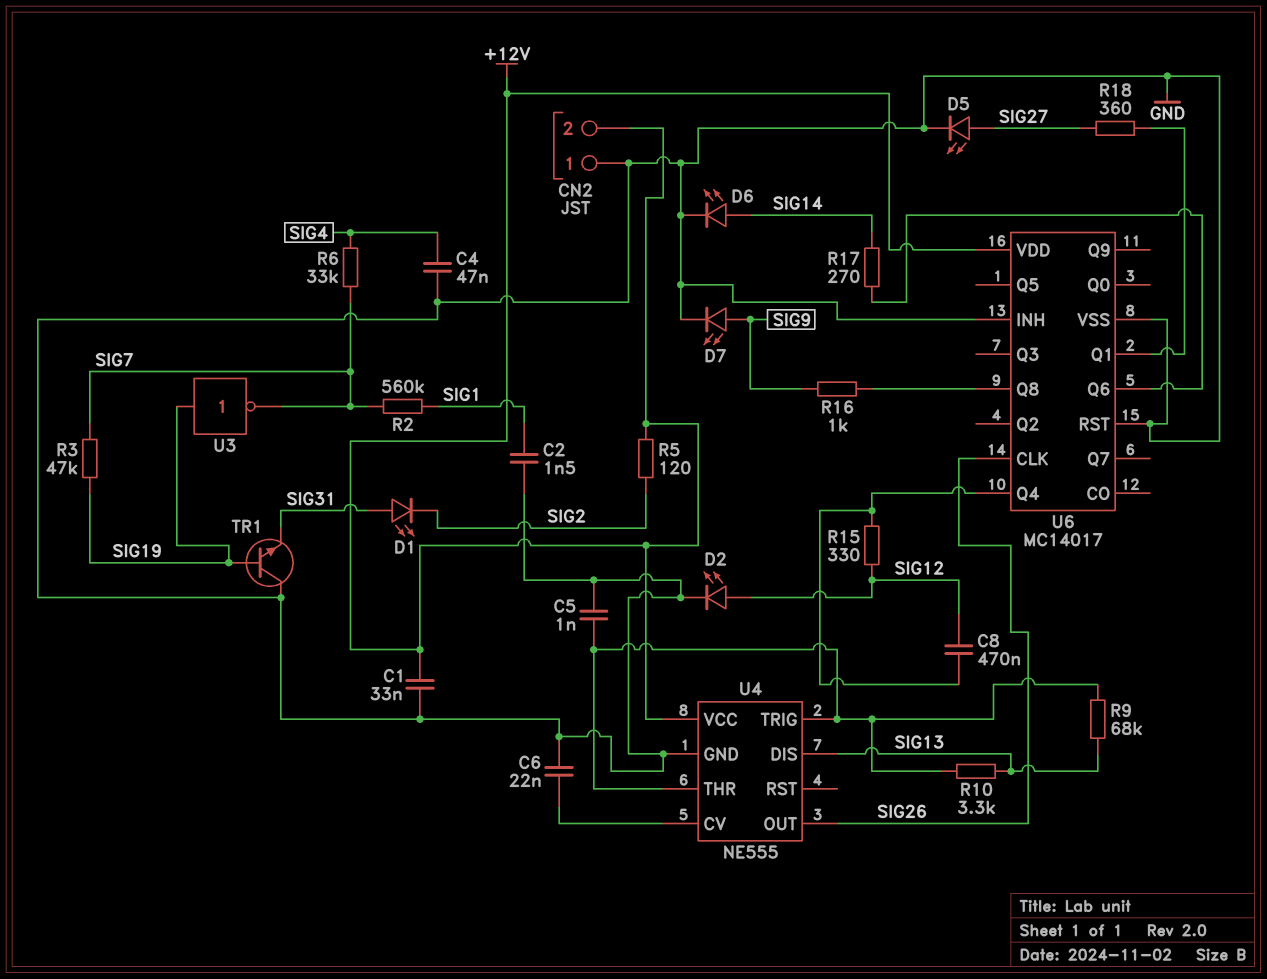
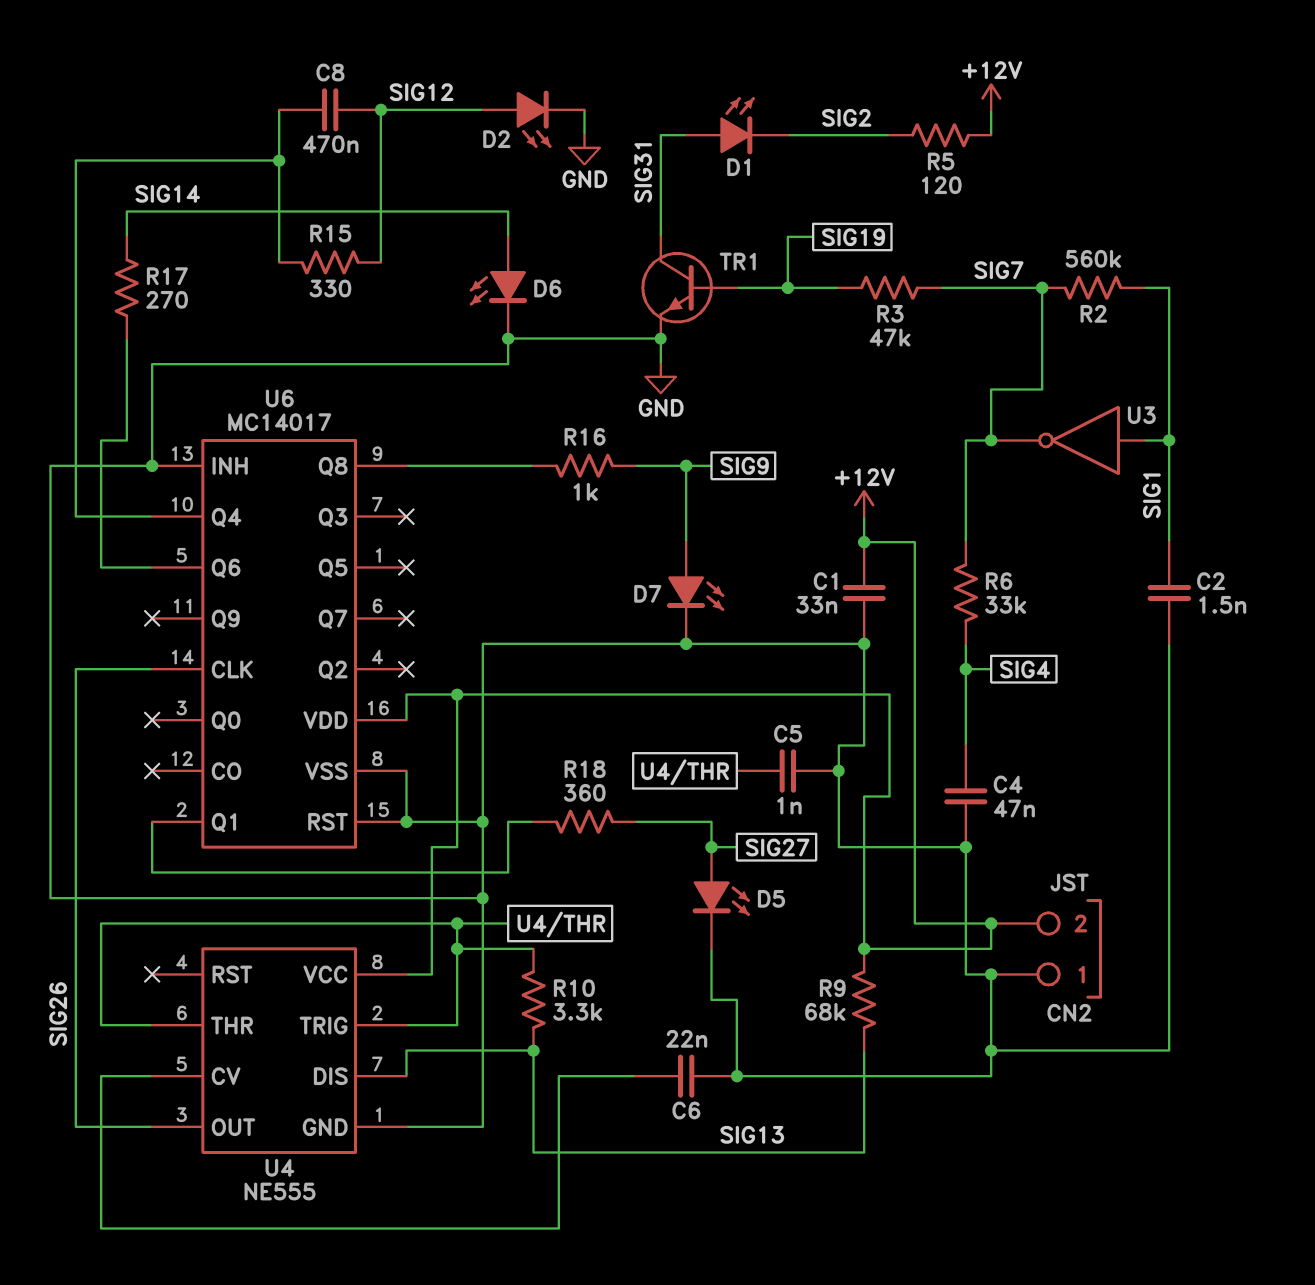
R9: 68k (SIG13, U4/THR) -> 68k (+12V, SIG13)
TR1: NPN (B SIG19, C GND, E SIG31) -> NPN (B SIG19, C SIG31, E GND)
U3: NOT (in SIG19, out SIG7) -> NOT (in SIG1, out SIG7)

